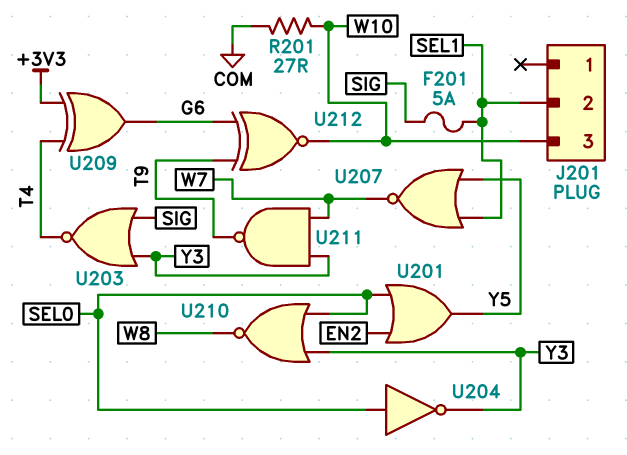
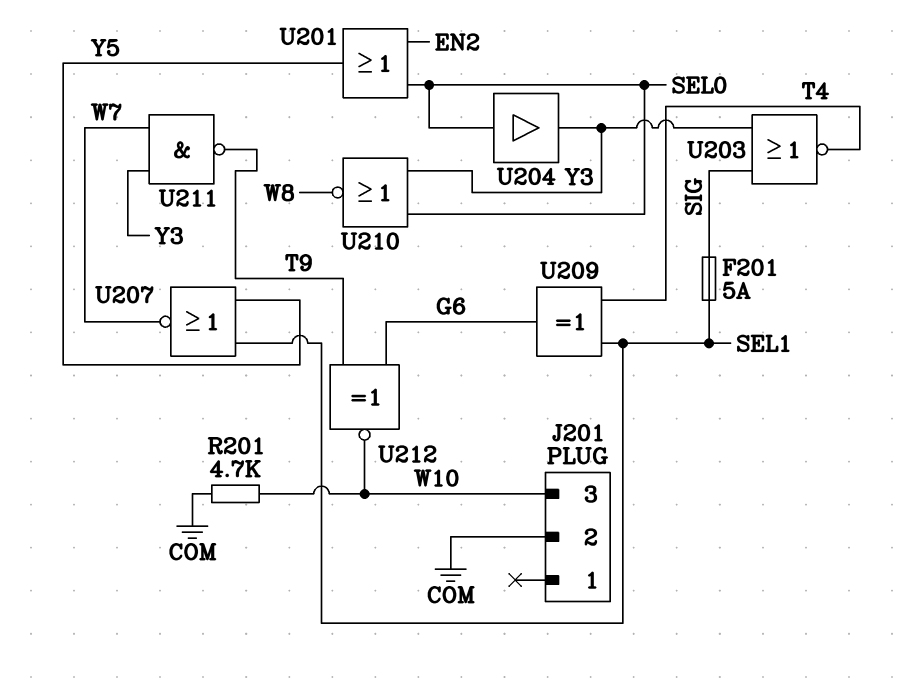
J201 pin 2: SEL1 -> COM
R201: 27 (COM, W10) -> 4.7k (COM, W10)
U204: NOT (in SEL0, out Y3) -> buffer (in SEL0, out Y3)
U209: XOR (in +3V3, in T4, out G6) -> XOR (in SEL1, in T4, out G6)

